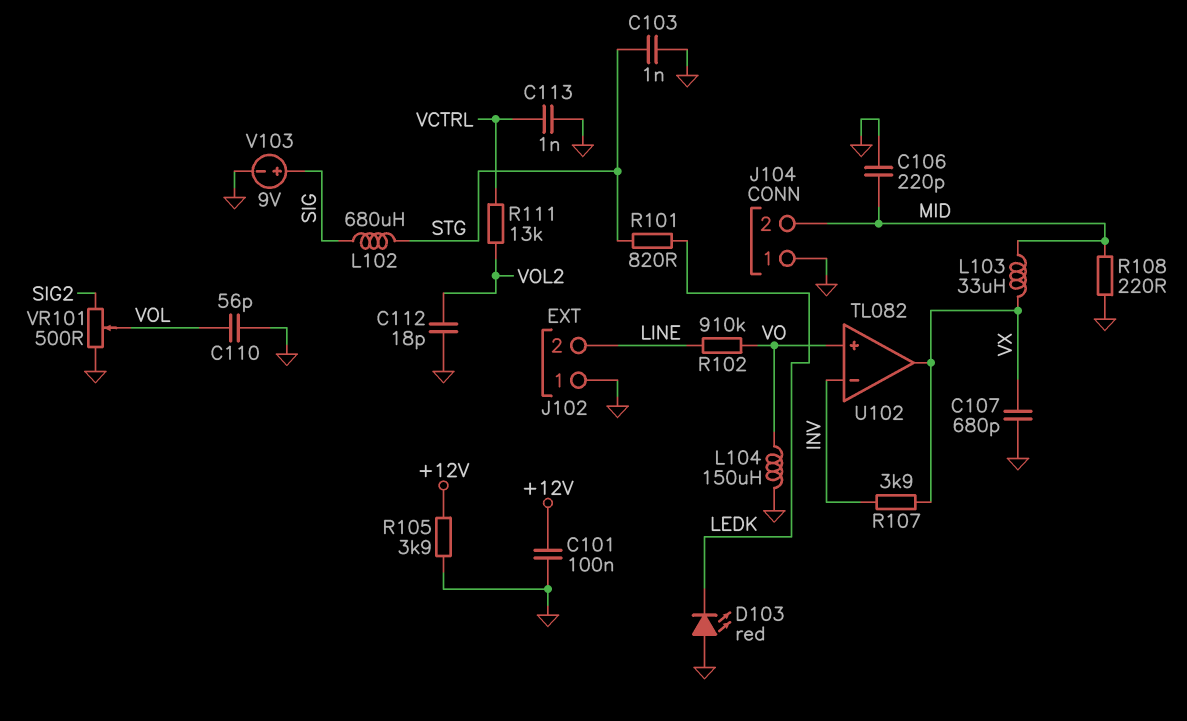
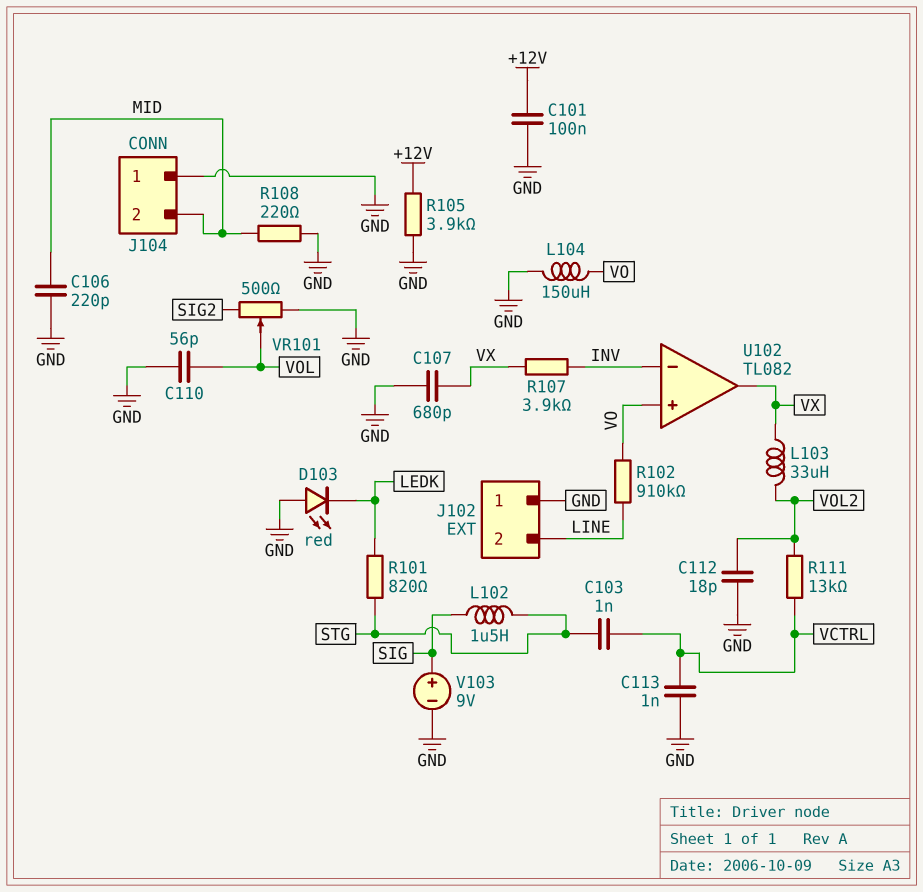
C103: 1nF (GND, STG) -> 1nF (STG, VCTRL)
L102: 680uH (SIG, STG) -> 1.5uH (SIG, STG)
L103: 33uH (MID, VX) -> 33uH (VOL2, VX)

